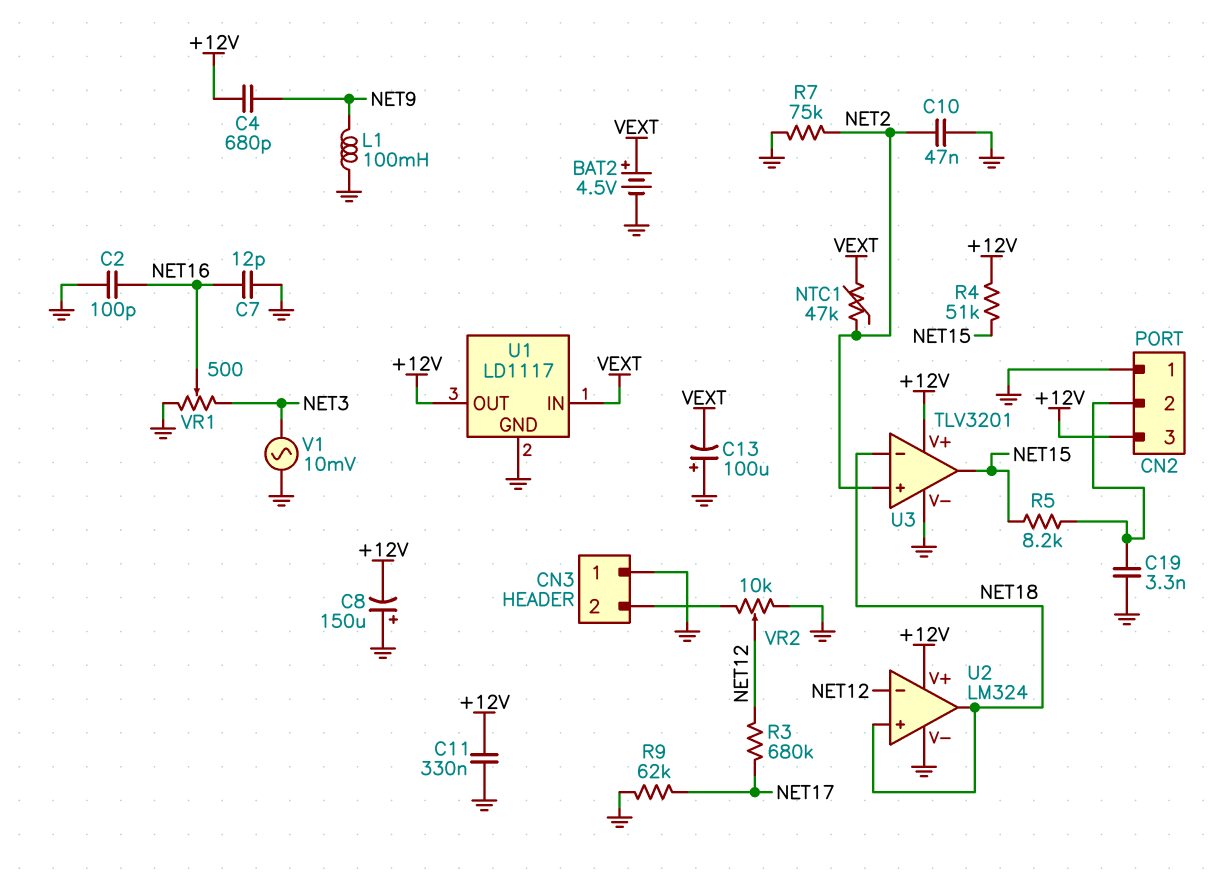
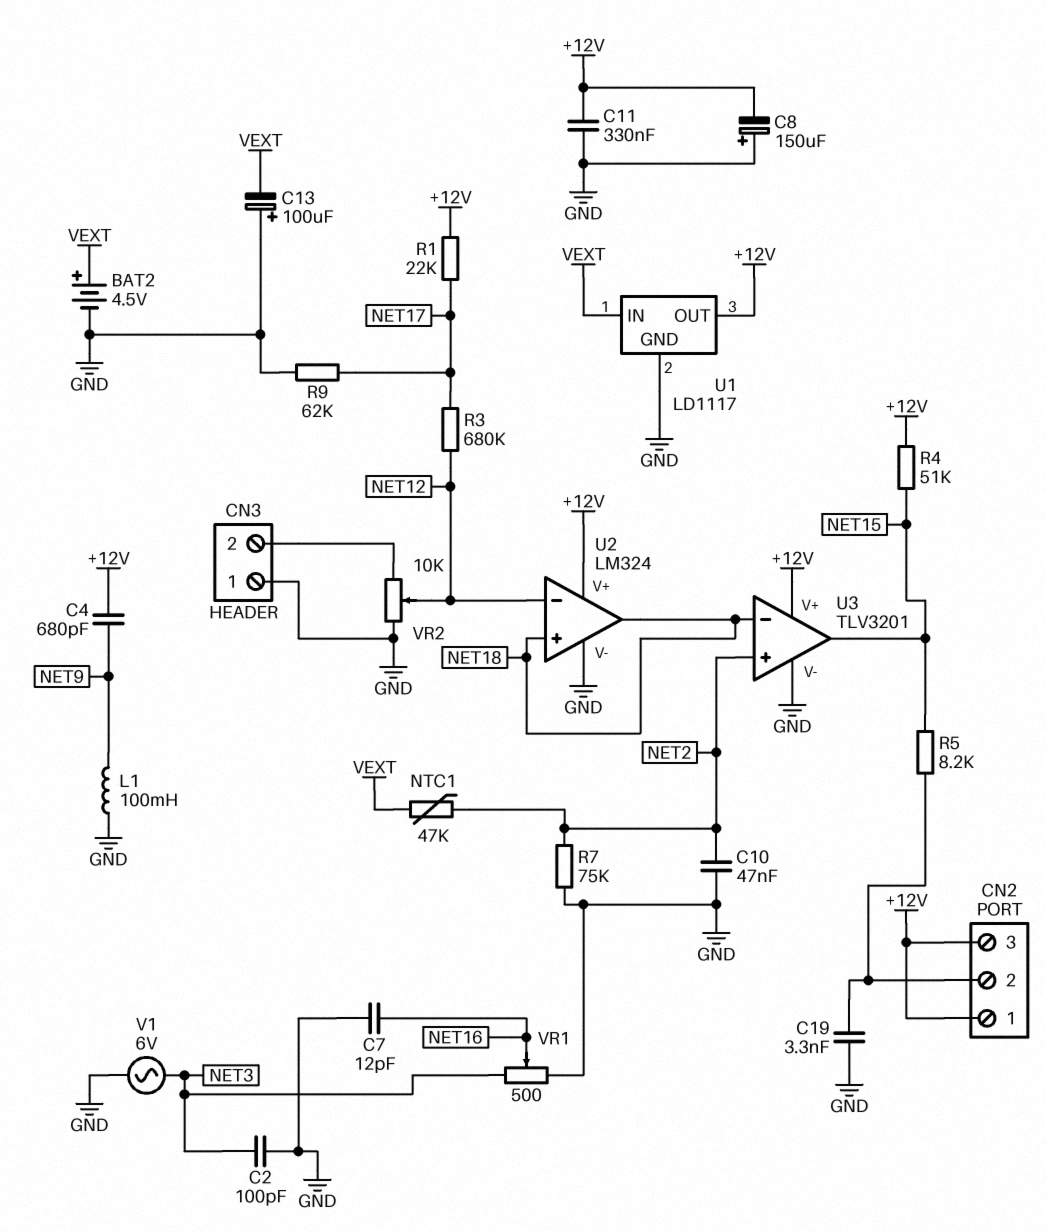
C2: 100pF (GND, NET16) -> 100pF (GND, NET3)
CN2 pin 1: GND -> +12V
R1: none -> 22k (+12V, NET17)
V1: AC 10mV (GND, NET3) -> AC 6V (GND, NET3)

